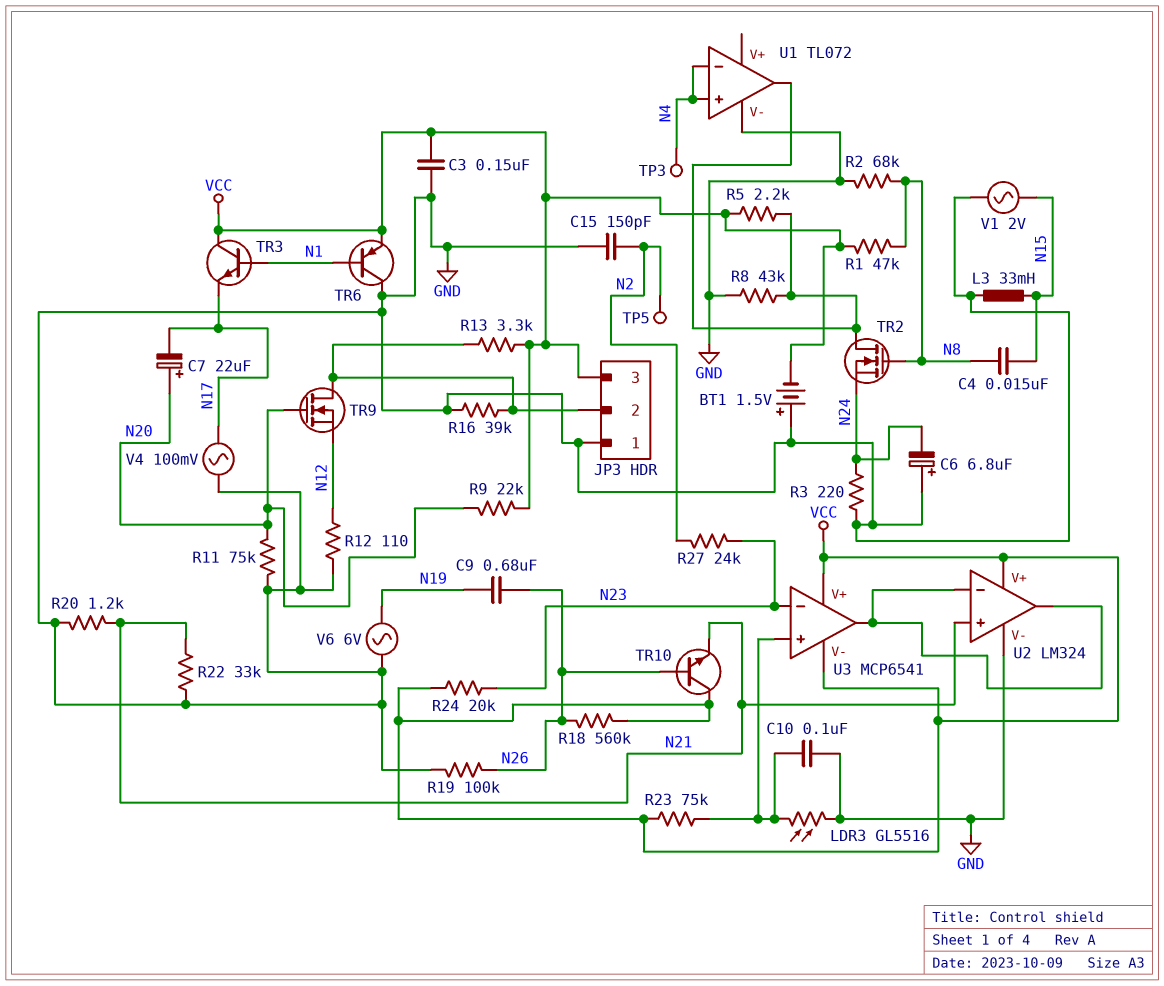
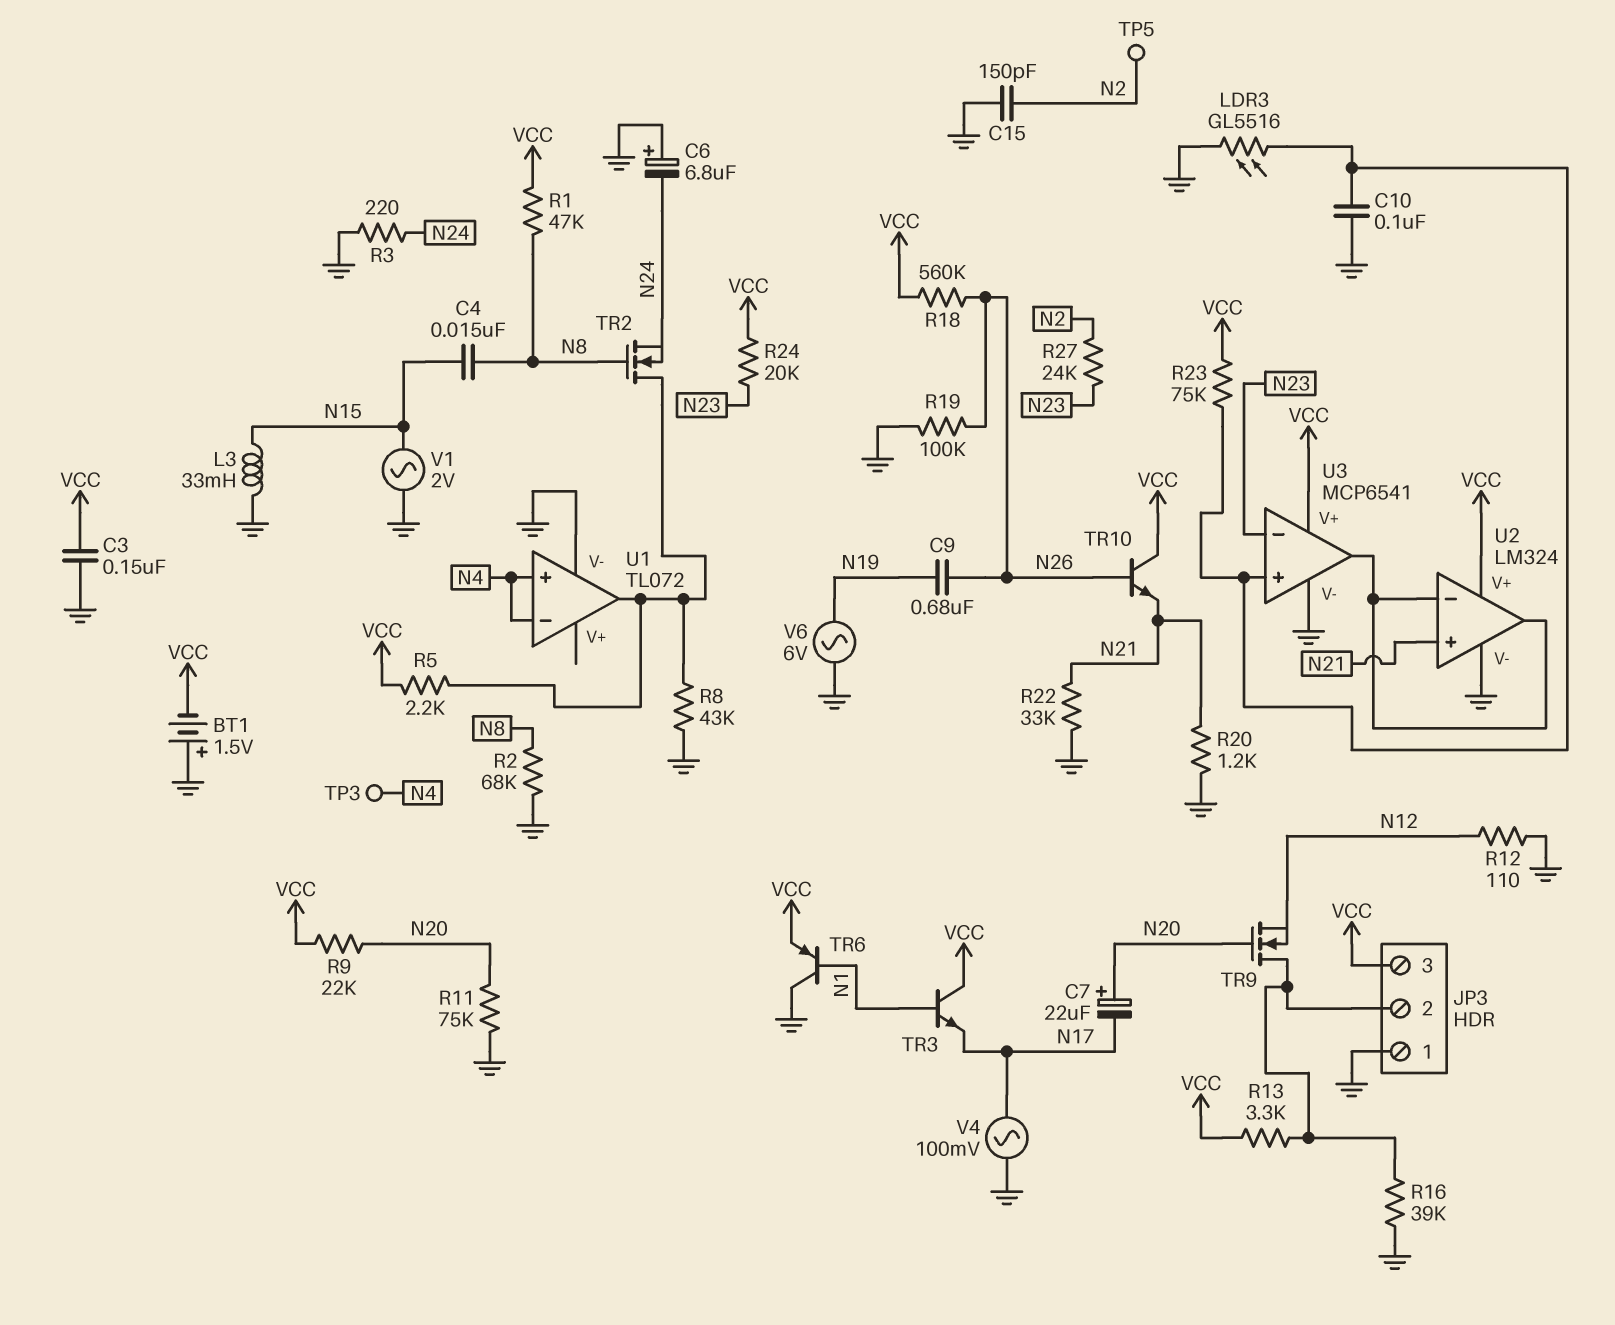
U3 pin V-: VCC -> GND

